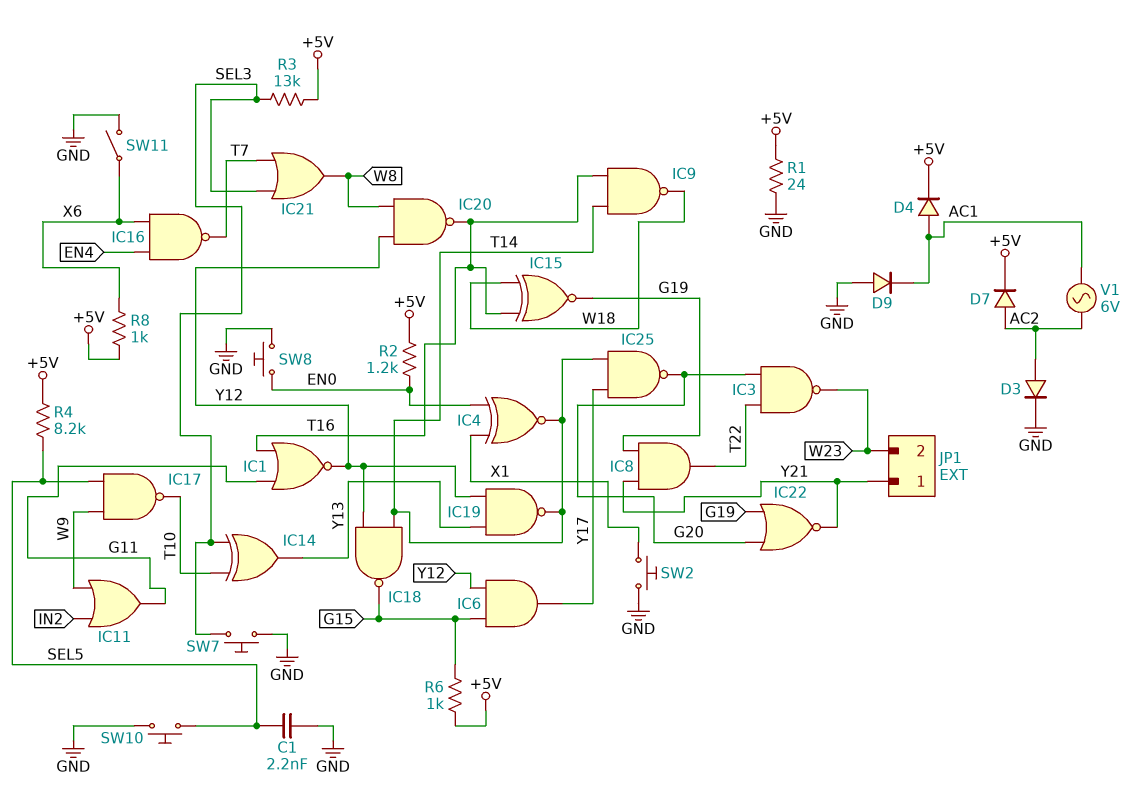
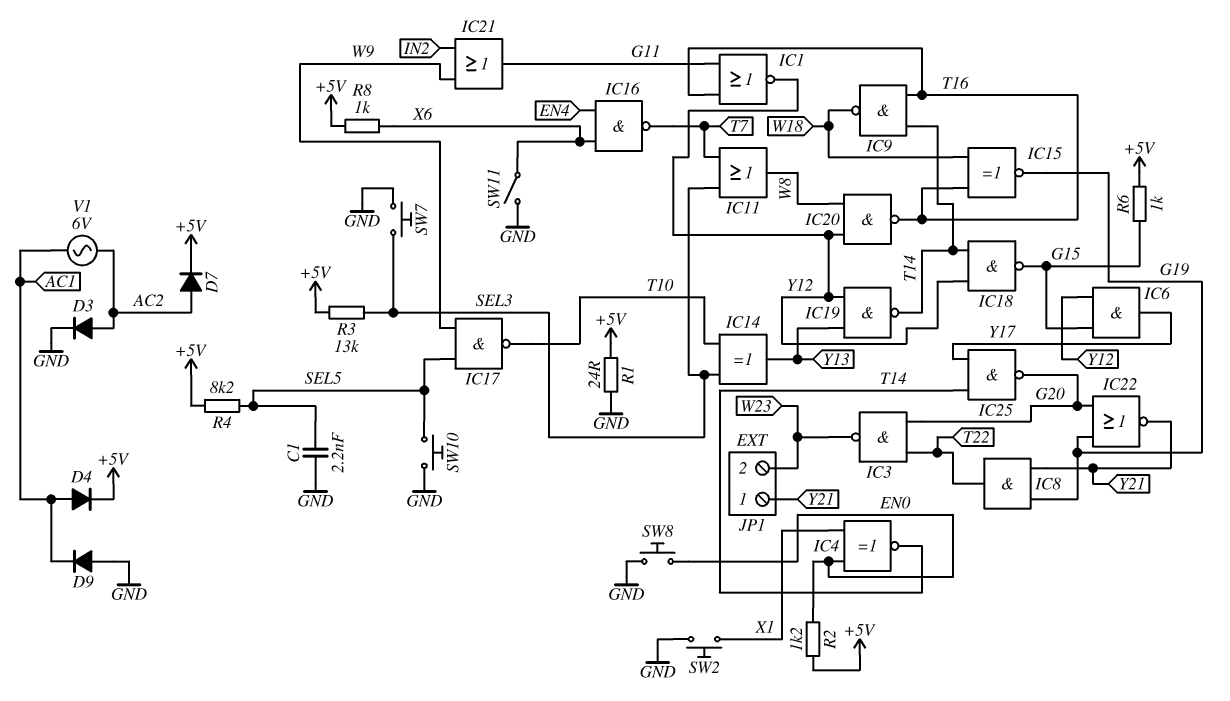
IC11: OR (in IN2, in W9, out G11) -> OR (in SEL3, in T7, out W8)
IC21: OR (in SEL3, in T7, out W8) -> OR (in IN2, in W9, out G11)

